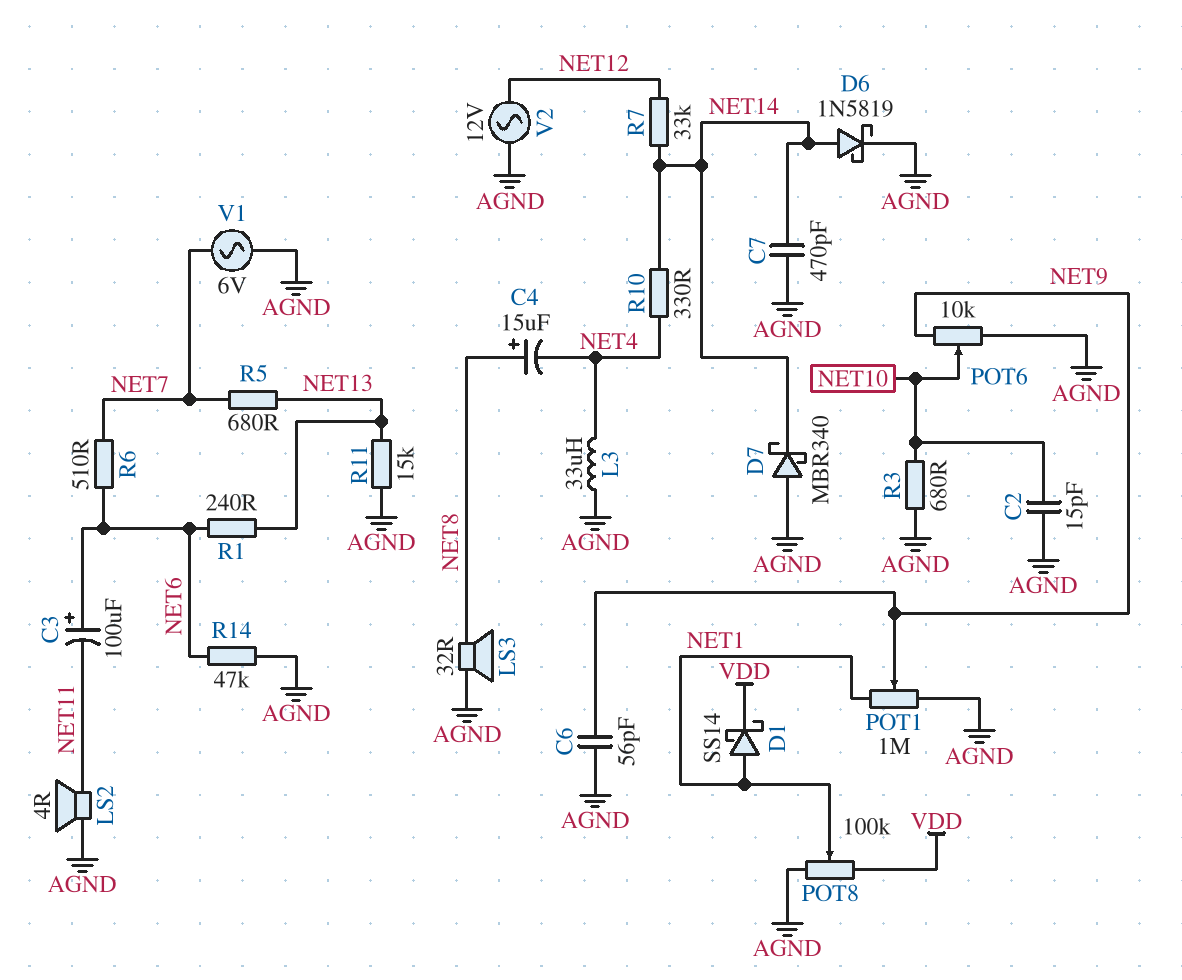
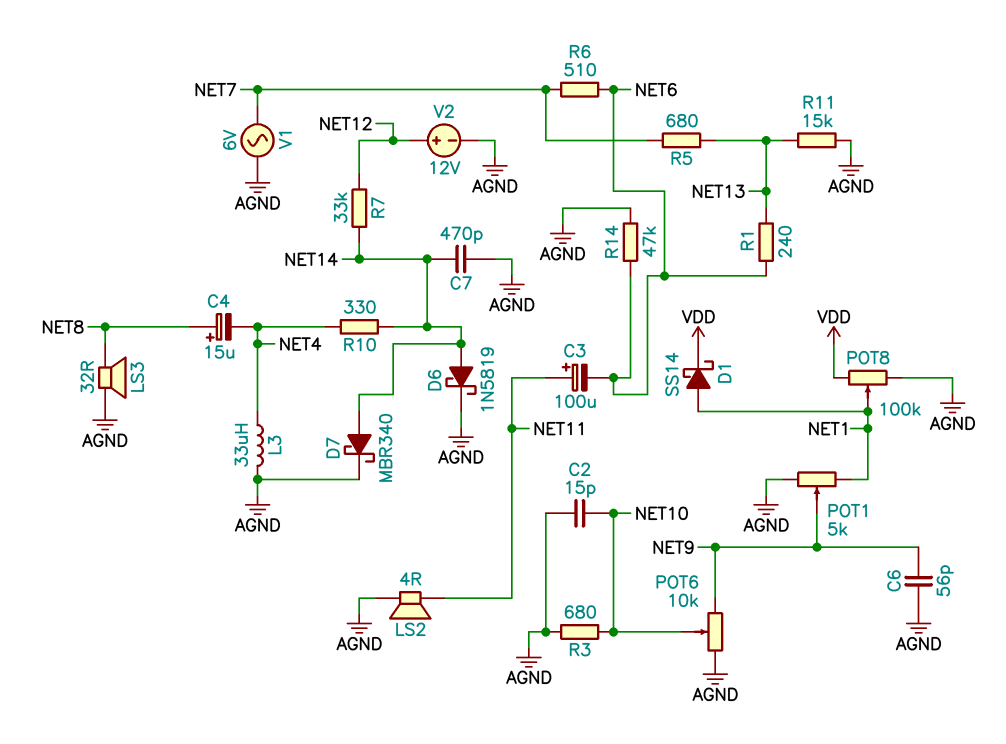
C3: 100uF (plus NET6, minus NET11) -> 100uF (plus NET11, minus NET6)
D7: schottky MBR340 (A AGND, K NET14) -> schottky MBR340 (A NET14, K AGND)
POT1: 1M (AGND, NET1, wiper NET9) -> 5k (AGND, NET1, wiper NET9)
V2: AC 12V (AGND, NET12) -> 12V (plus NET12, minus AGND)

